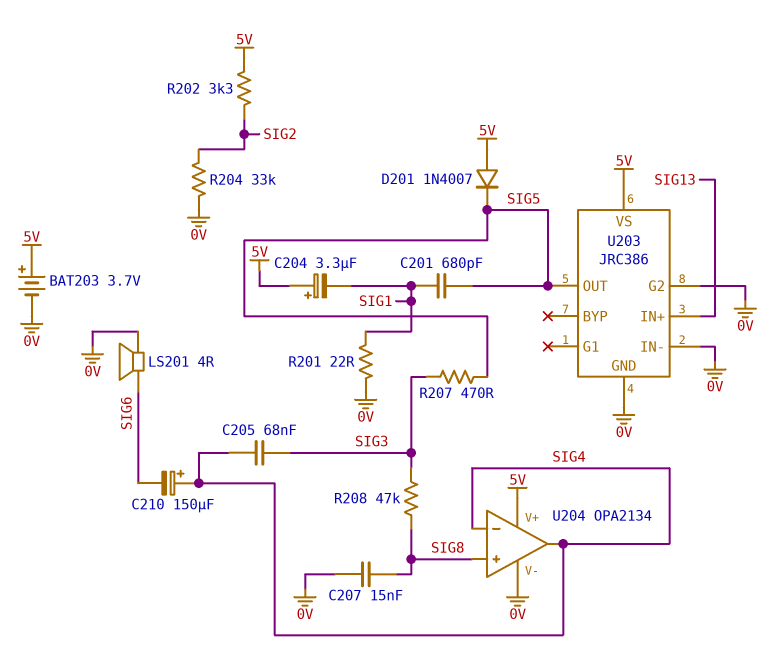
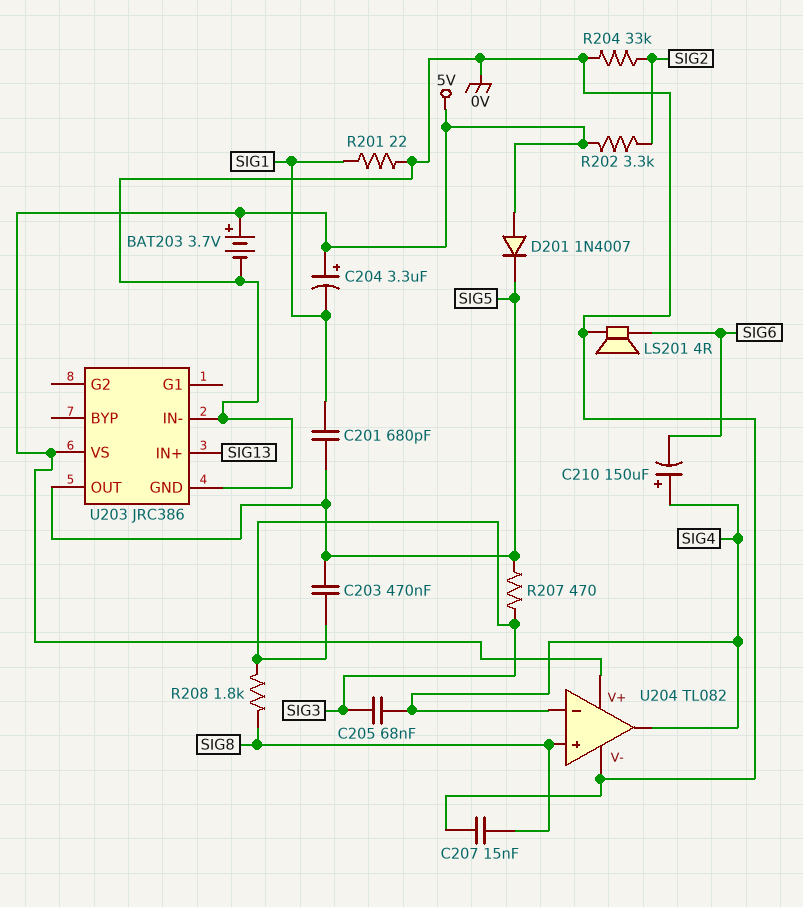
C203: none -> 470nF (SIG3, SIG5)
R208: 47k (SIG3, SIG8) -> 1.8k (SIG3, SIG8)
U203 pin G2: 0V -> none
U204: OPA2134 -> TL082

